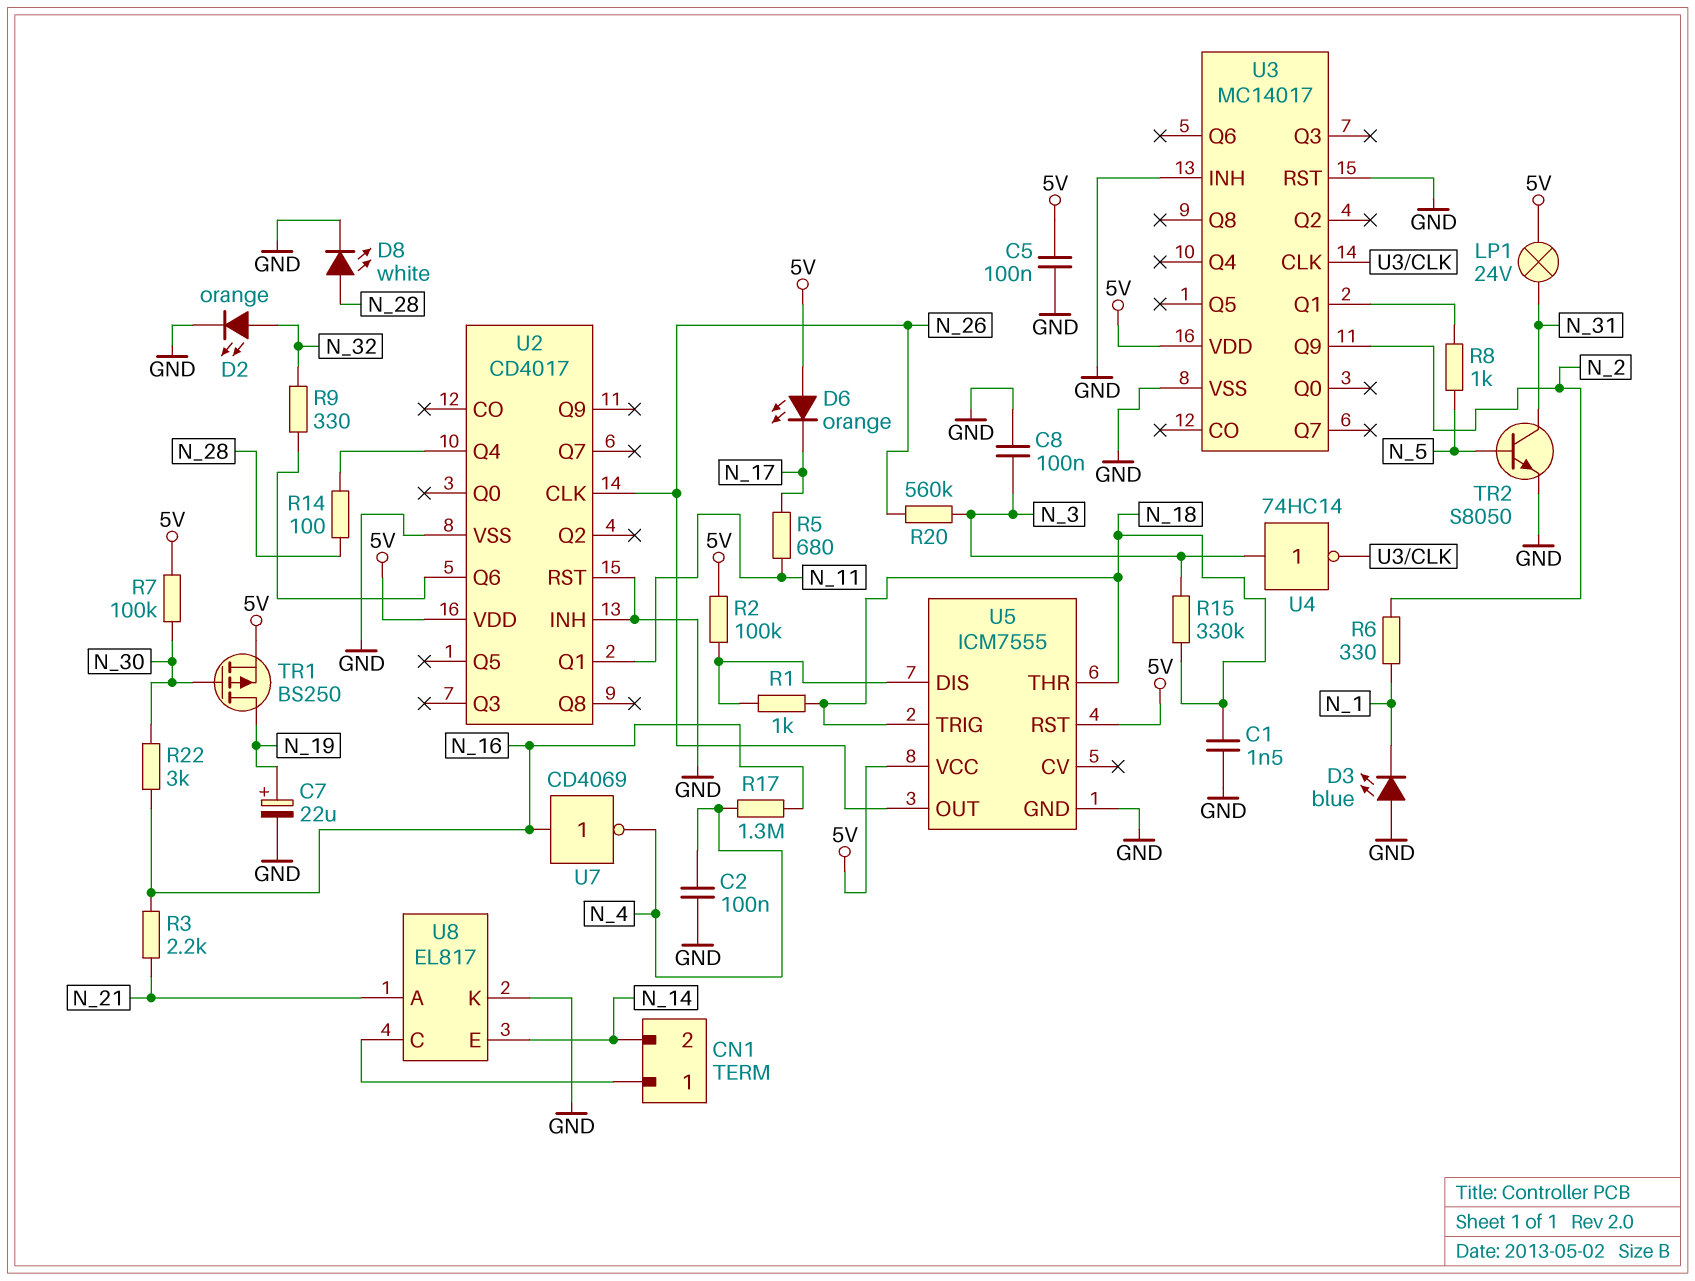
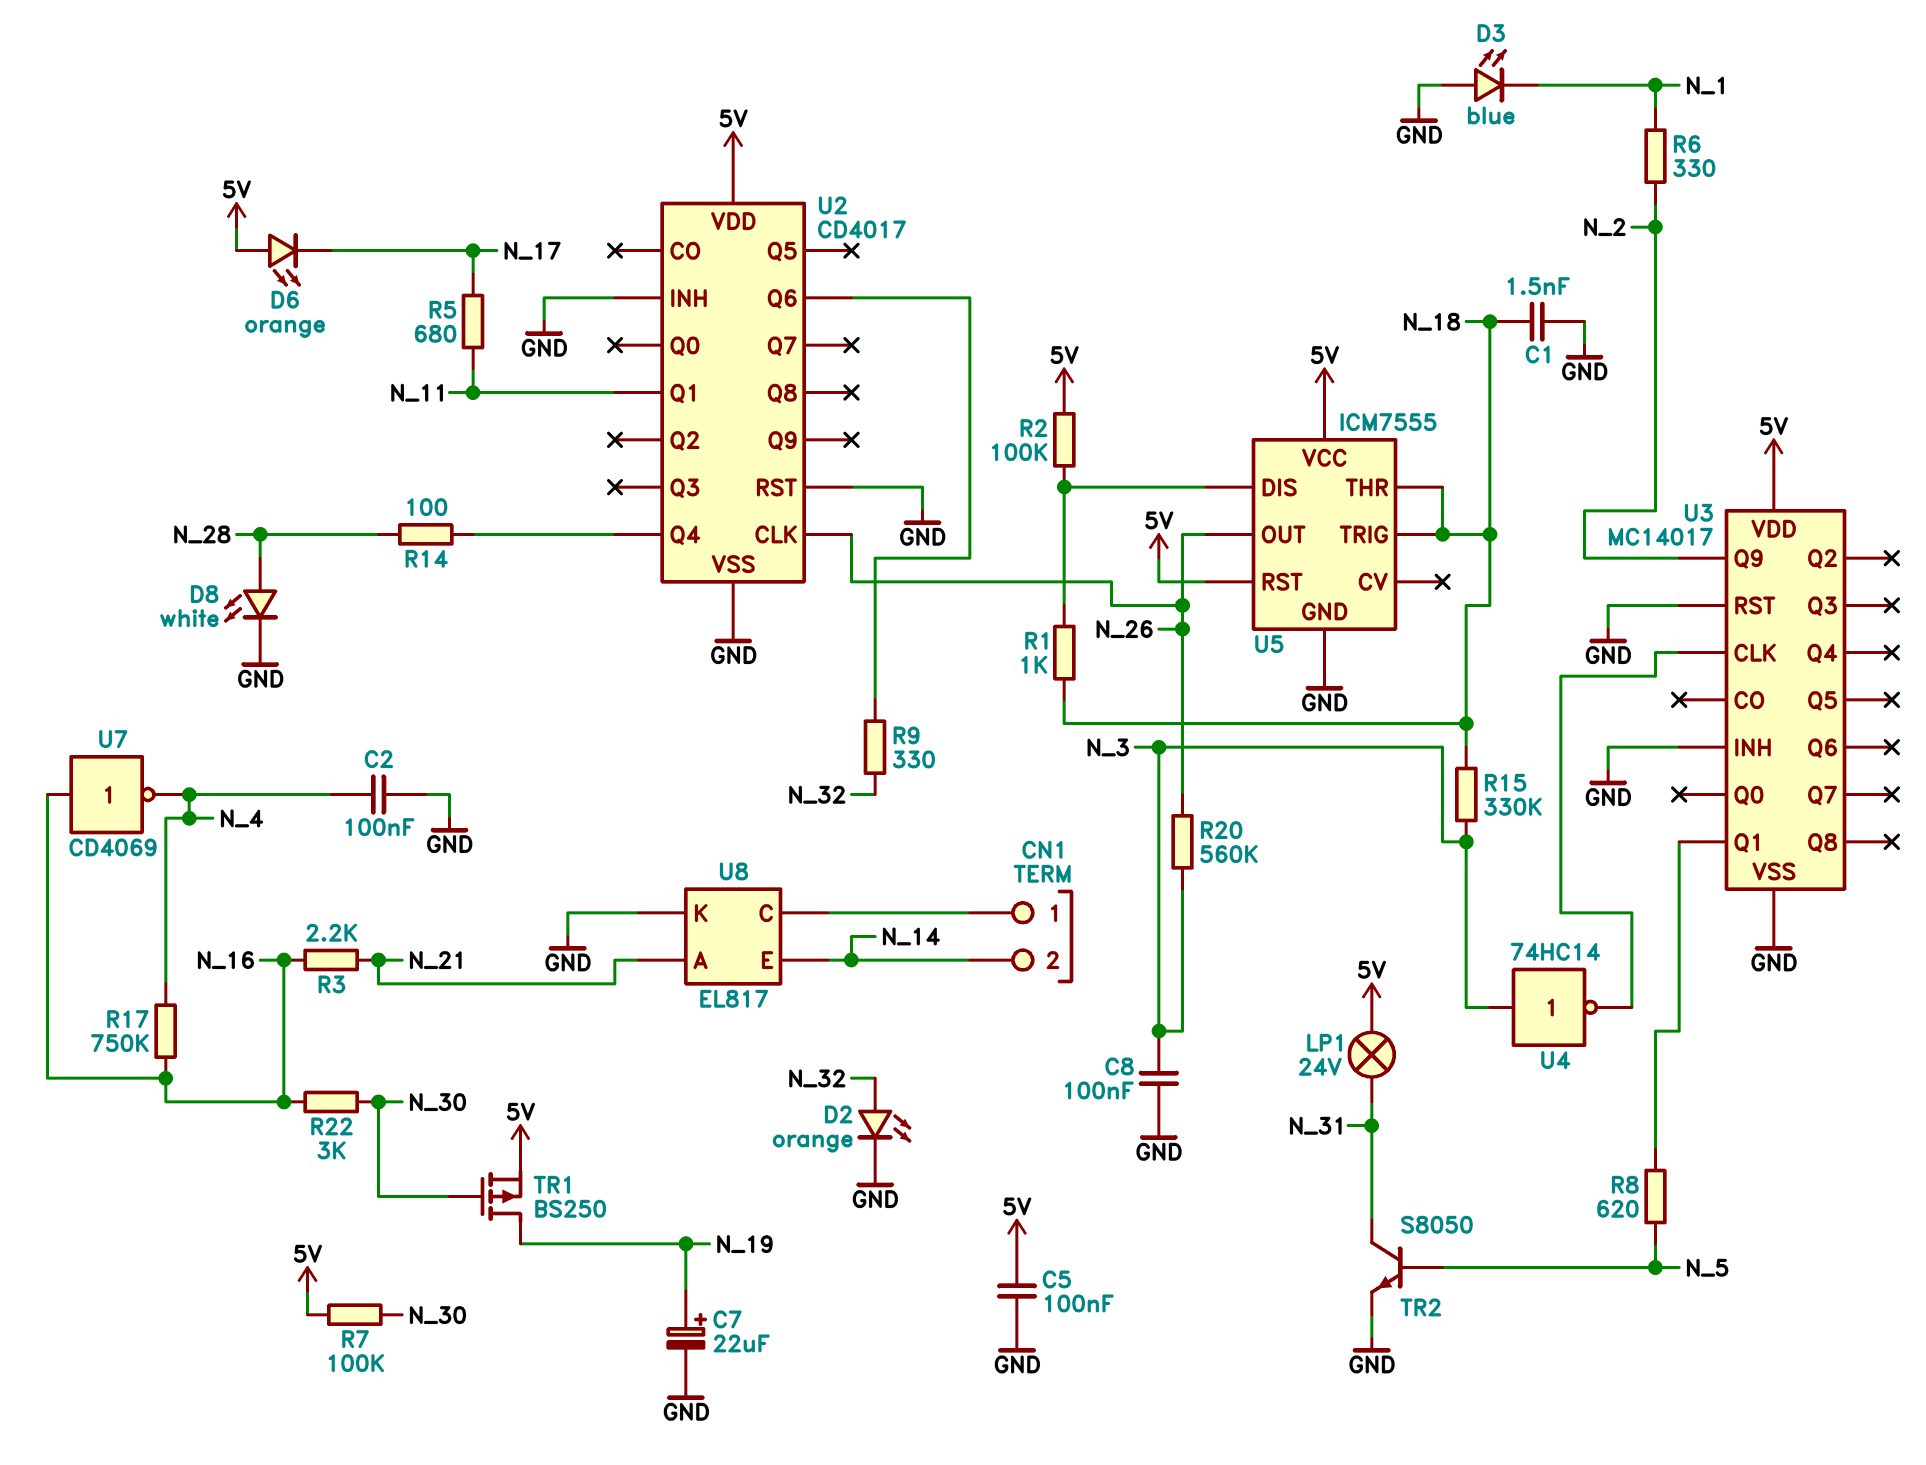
R8: 1k (N_5, U3/Q1) -> 620 (N_5, U3/Q1)
R17: 1.3M (N_4, N_16) -> 750k (N_4, N_16)

